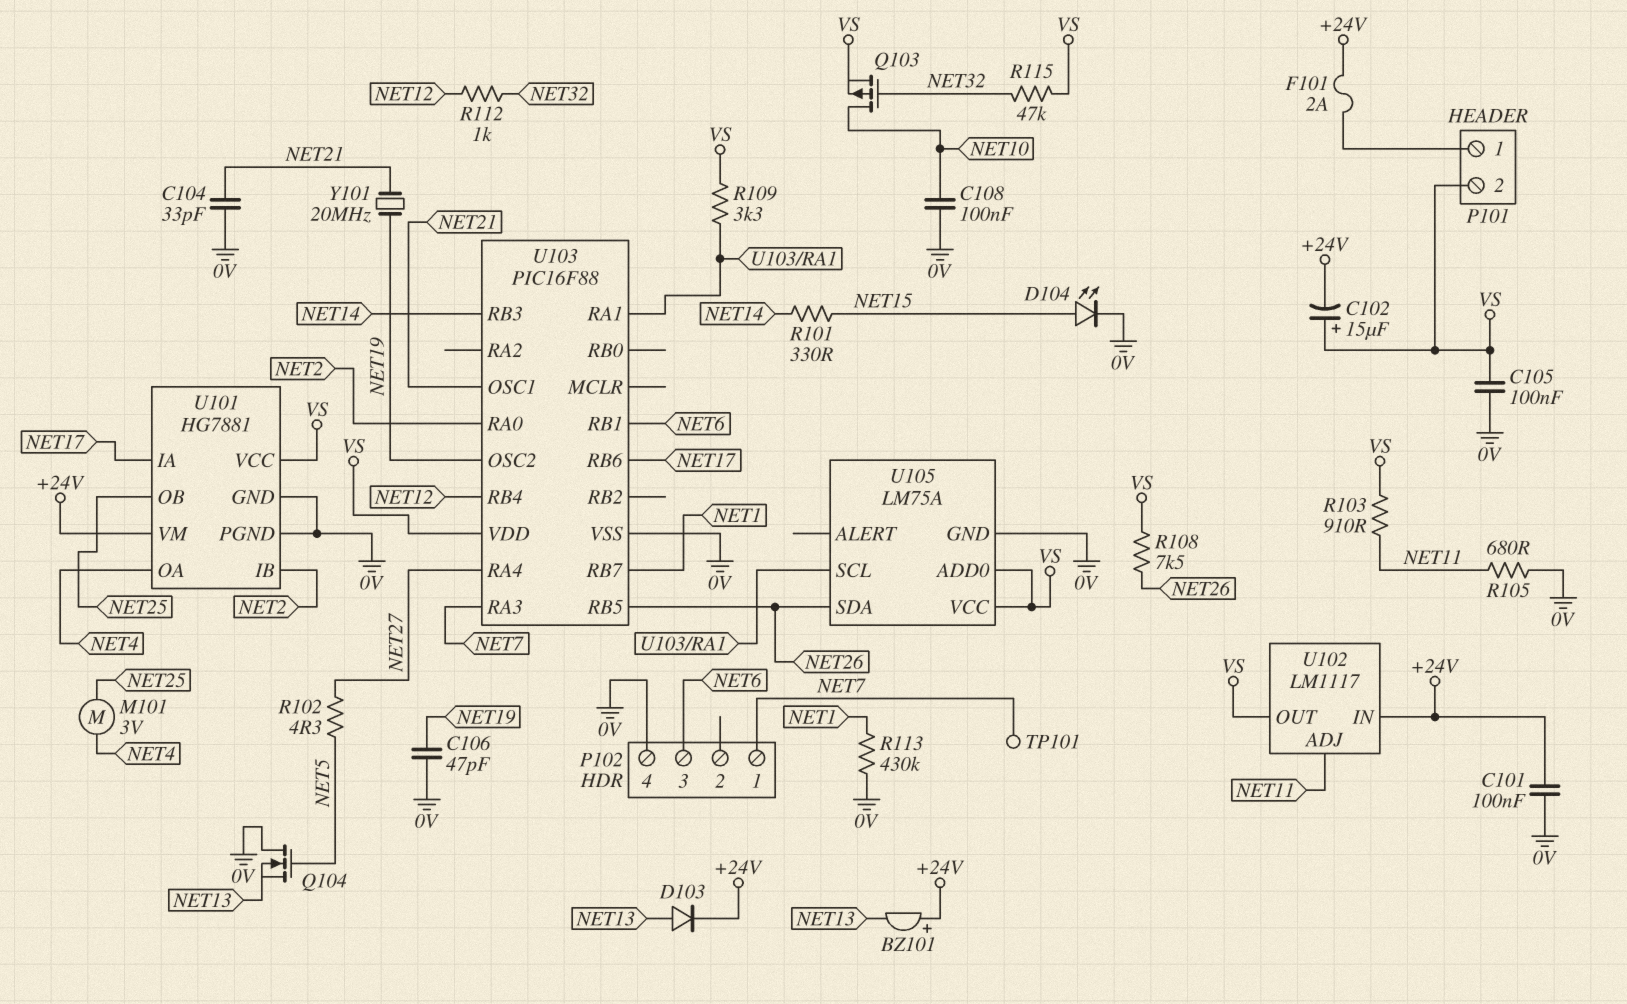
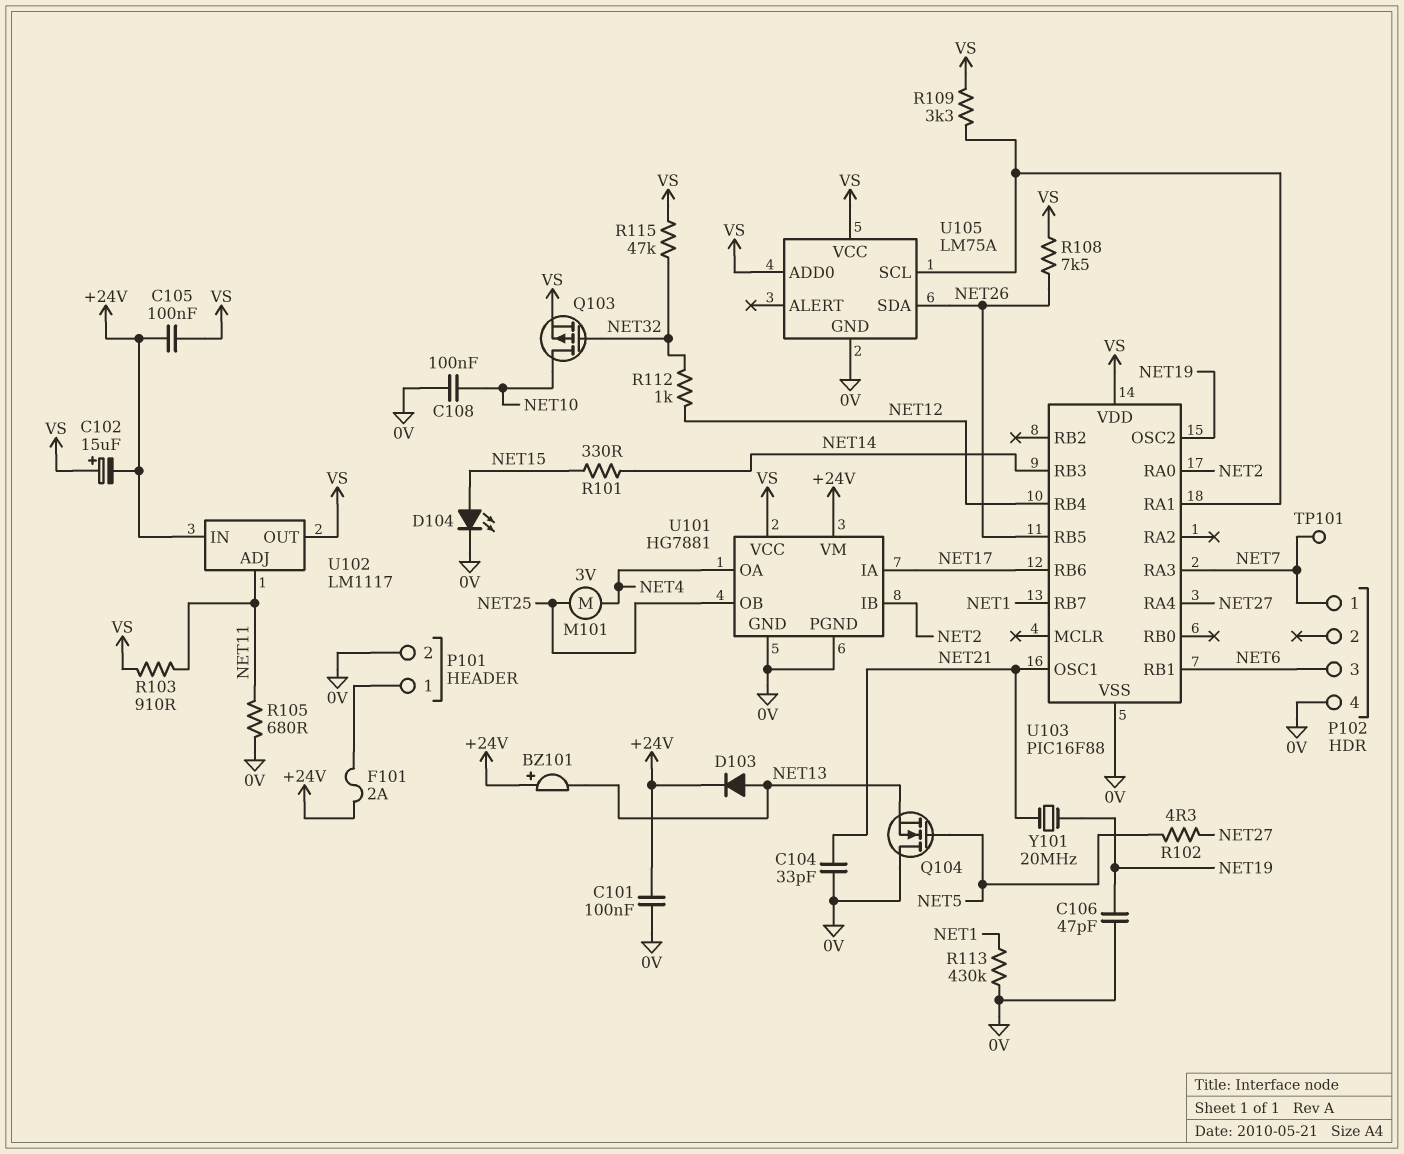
C105: 100nF (0V, VS) -> 100nF (+24V, VS)
P101 pin 2: VS -> 0V

